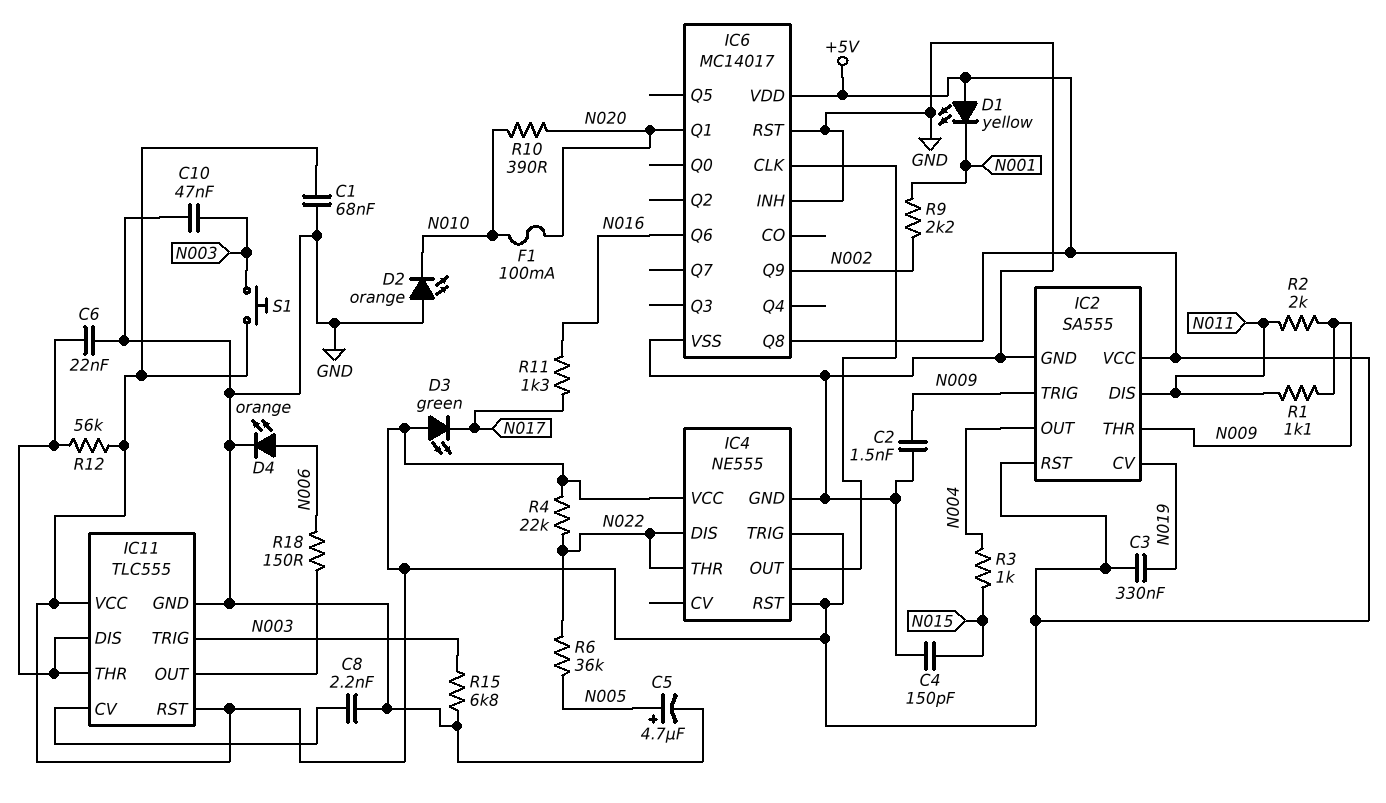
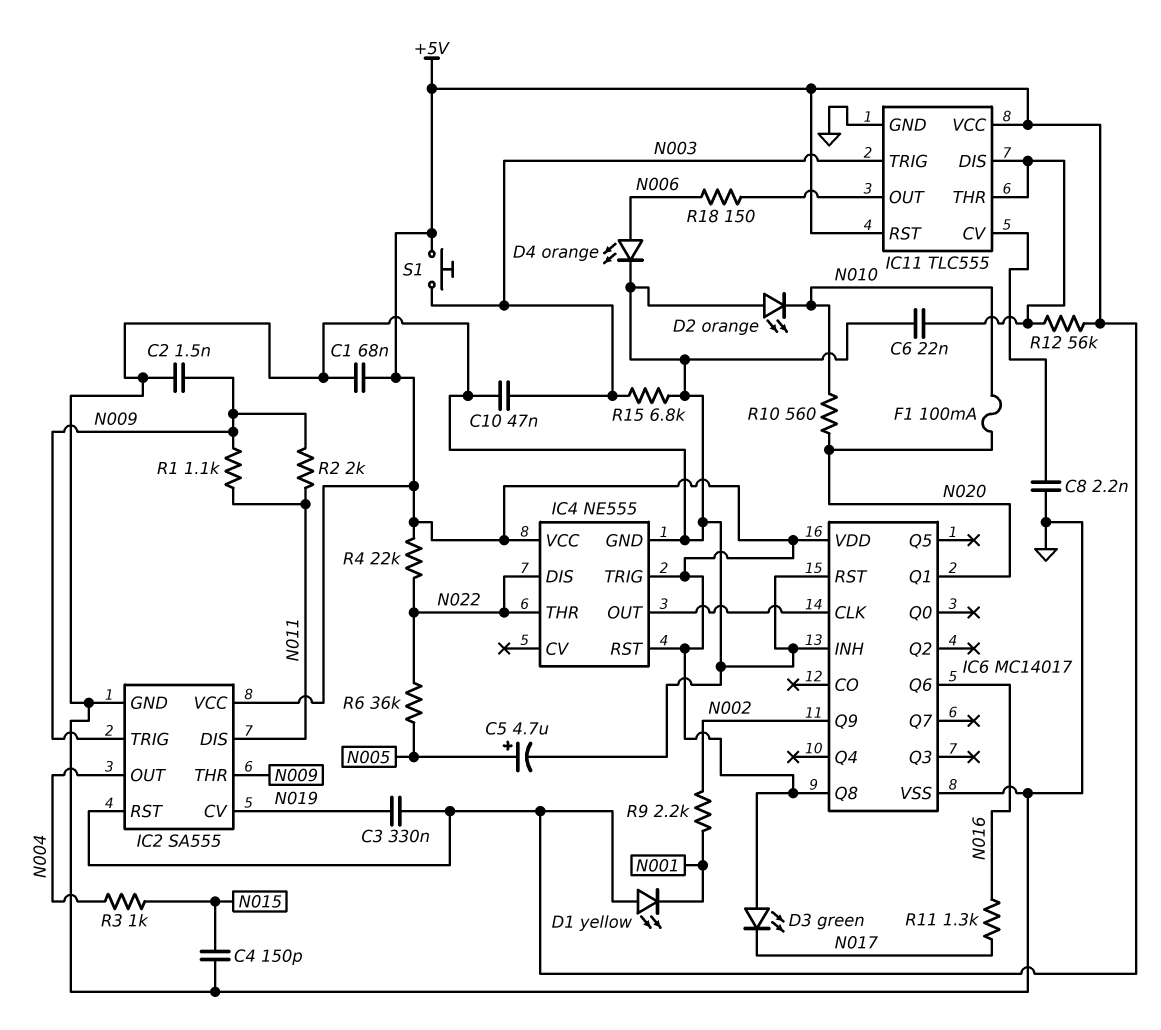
R10: 390 (N010, N020) -> 560 (N010, N020)

